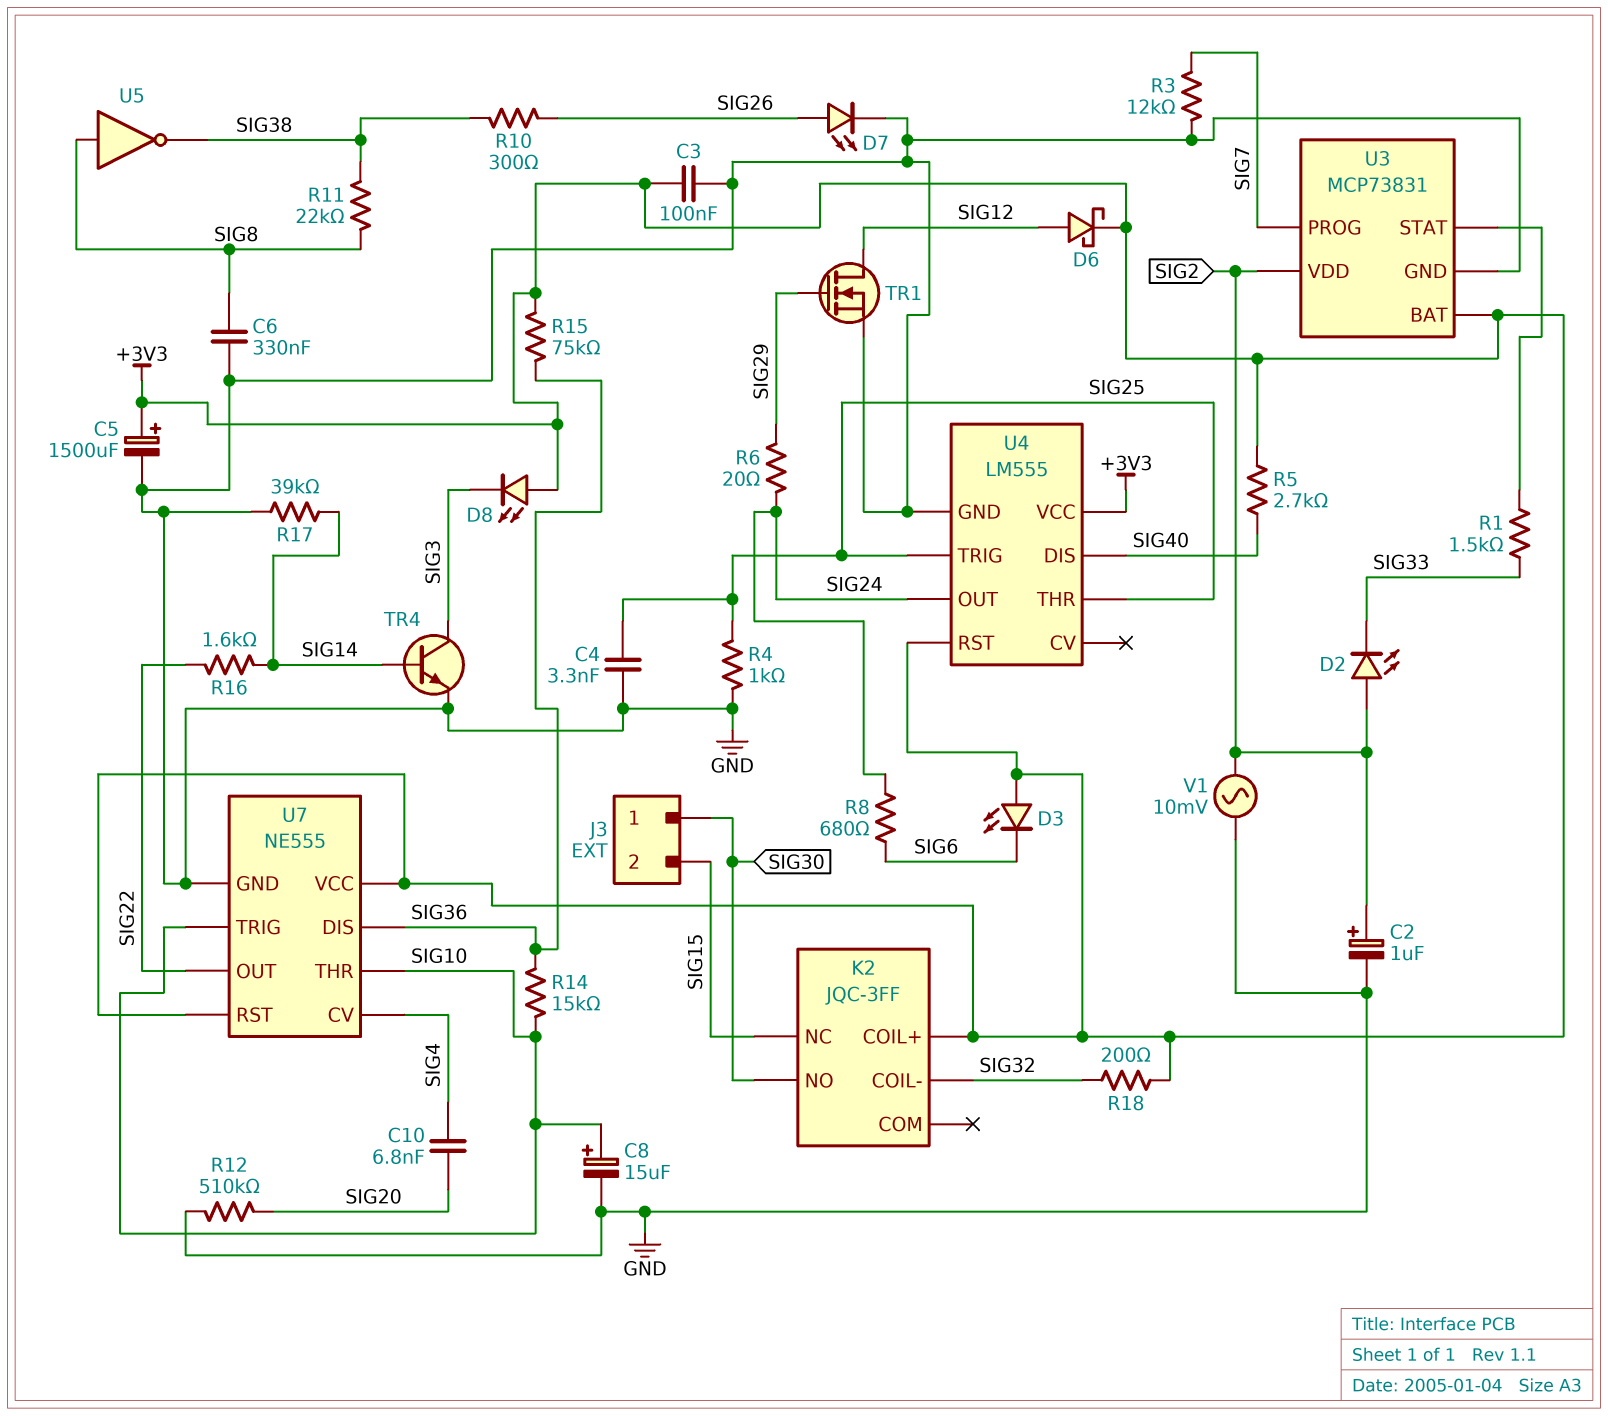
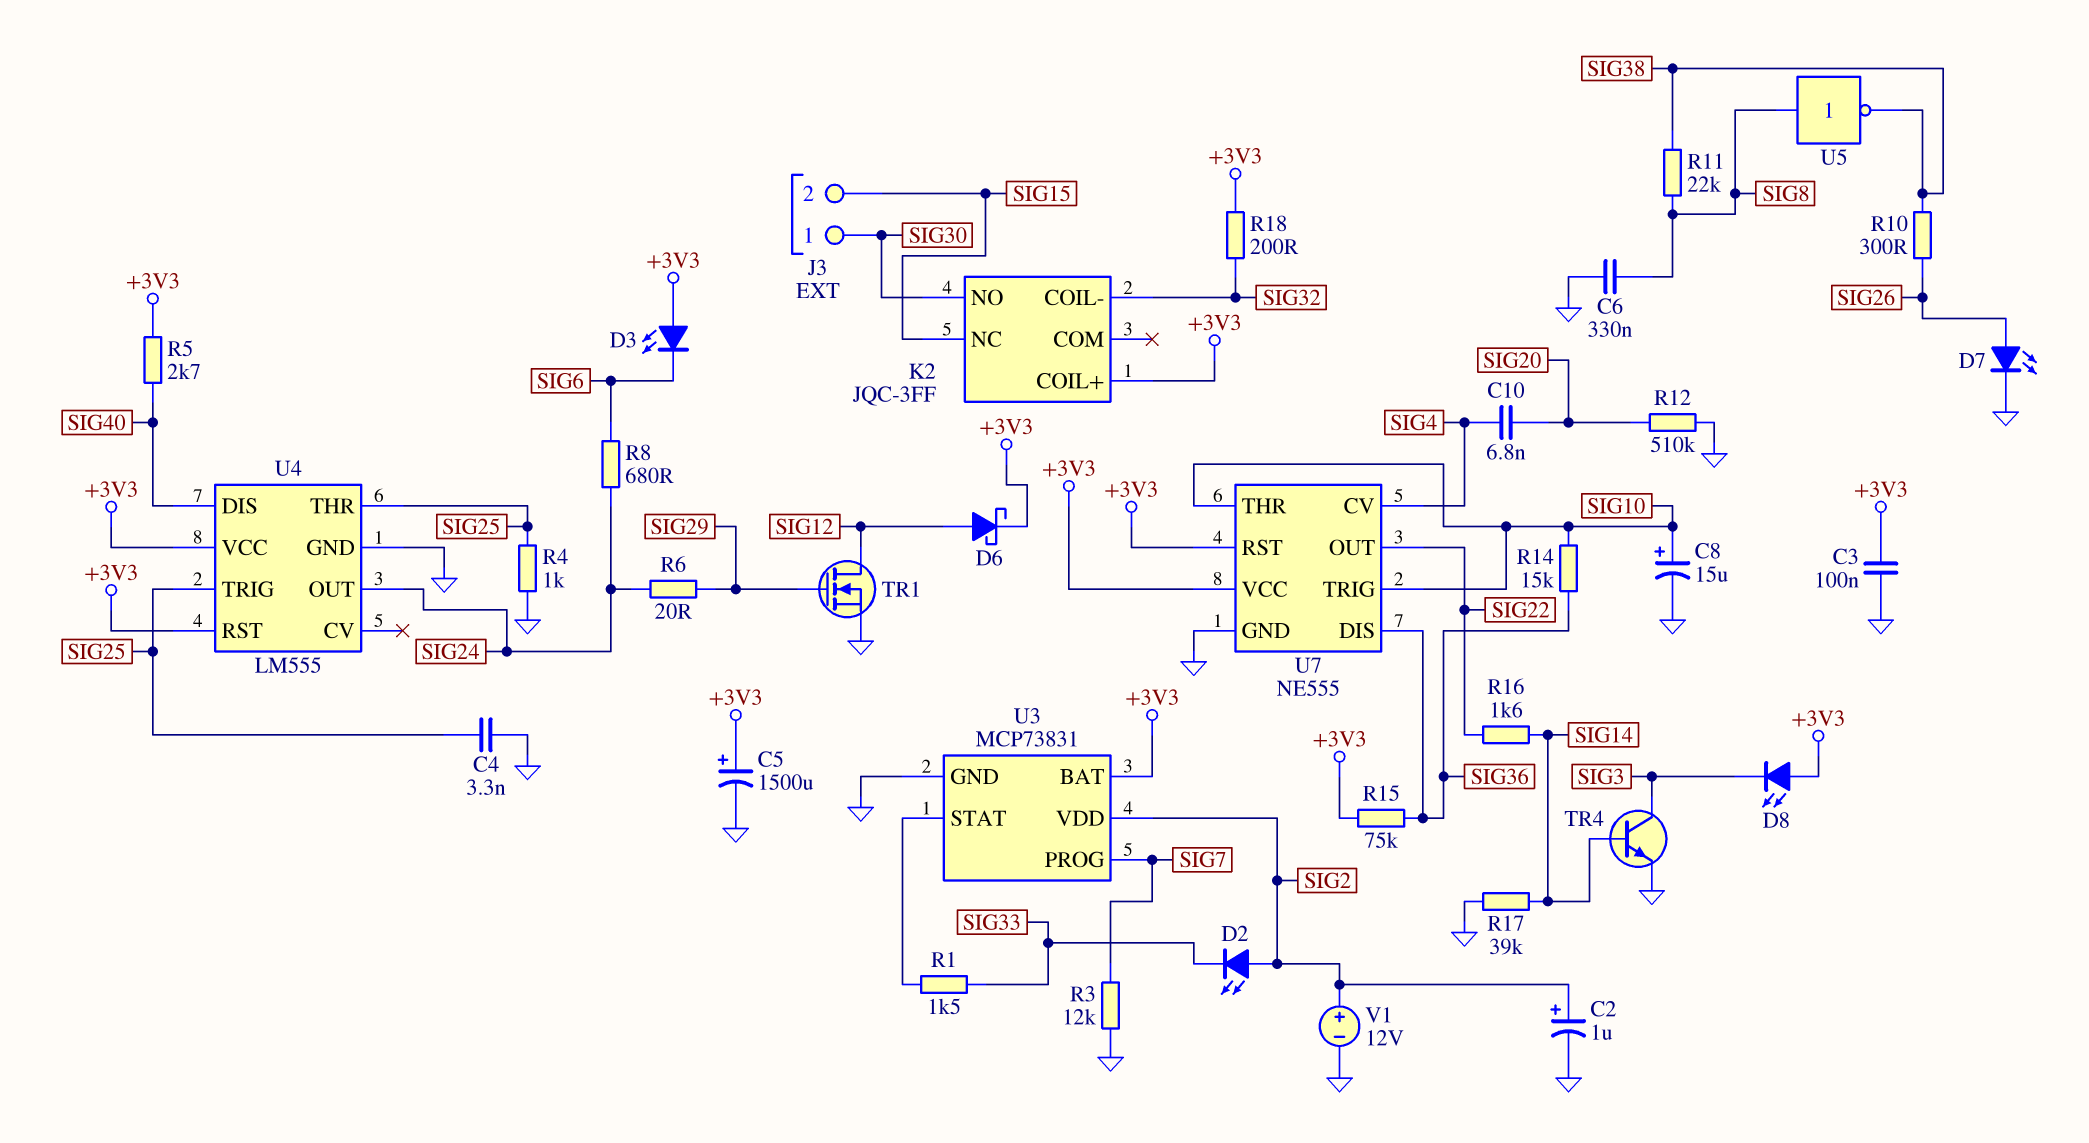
V1: AC 10mV (GND, SIG2) -> 12V (plus SIG2, minus GND)

